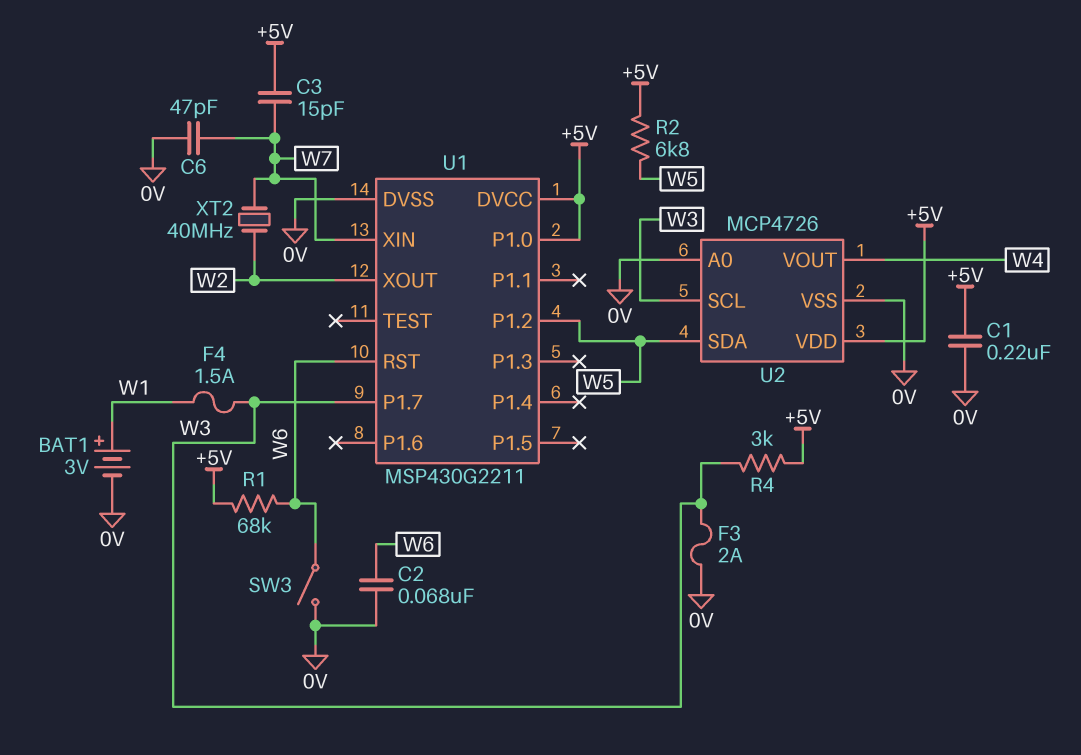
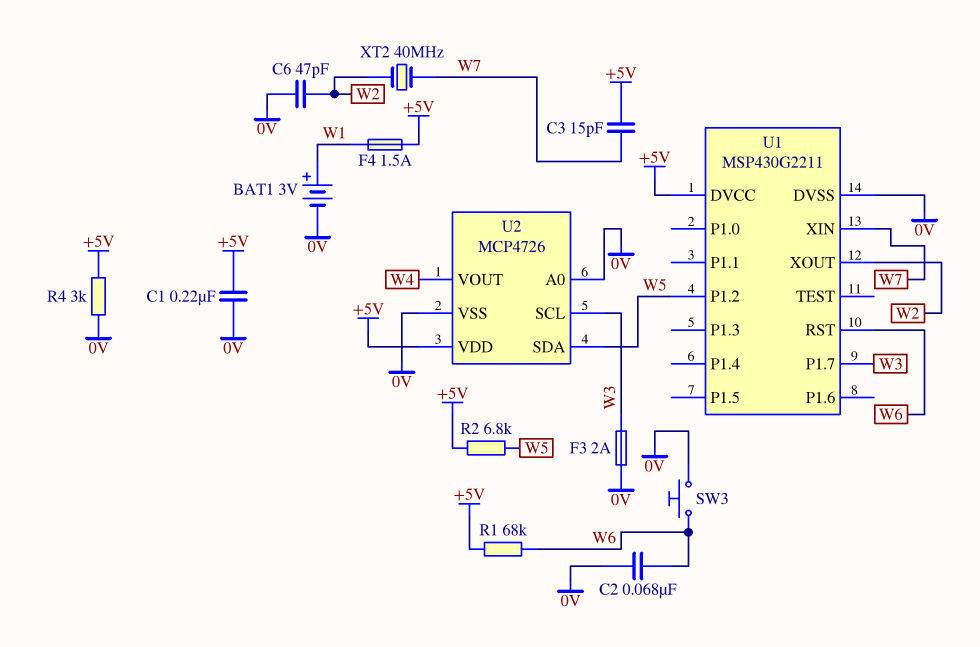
C6: 47pF (0V, W7) -> 47pF (0V, W2)
F4: 1.5A (W1, W3) -> 1.5A (+5V, W1)
R4: 3k (+5V, W3) -> 3k (+5V, 0V)
SW3: switch (0V, W6) -> button (0V, W6)
U1 pin P1.0: +5V -> none

